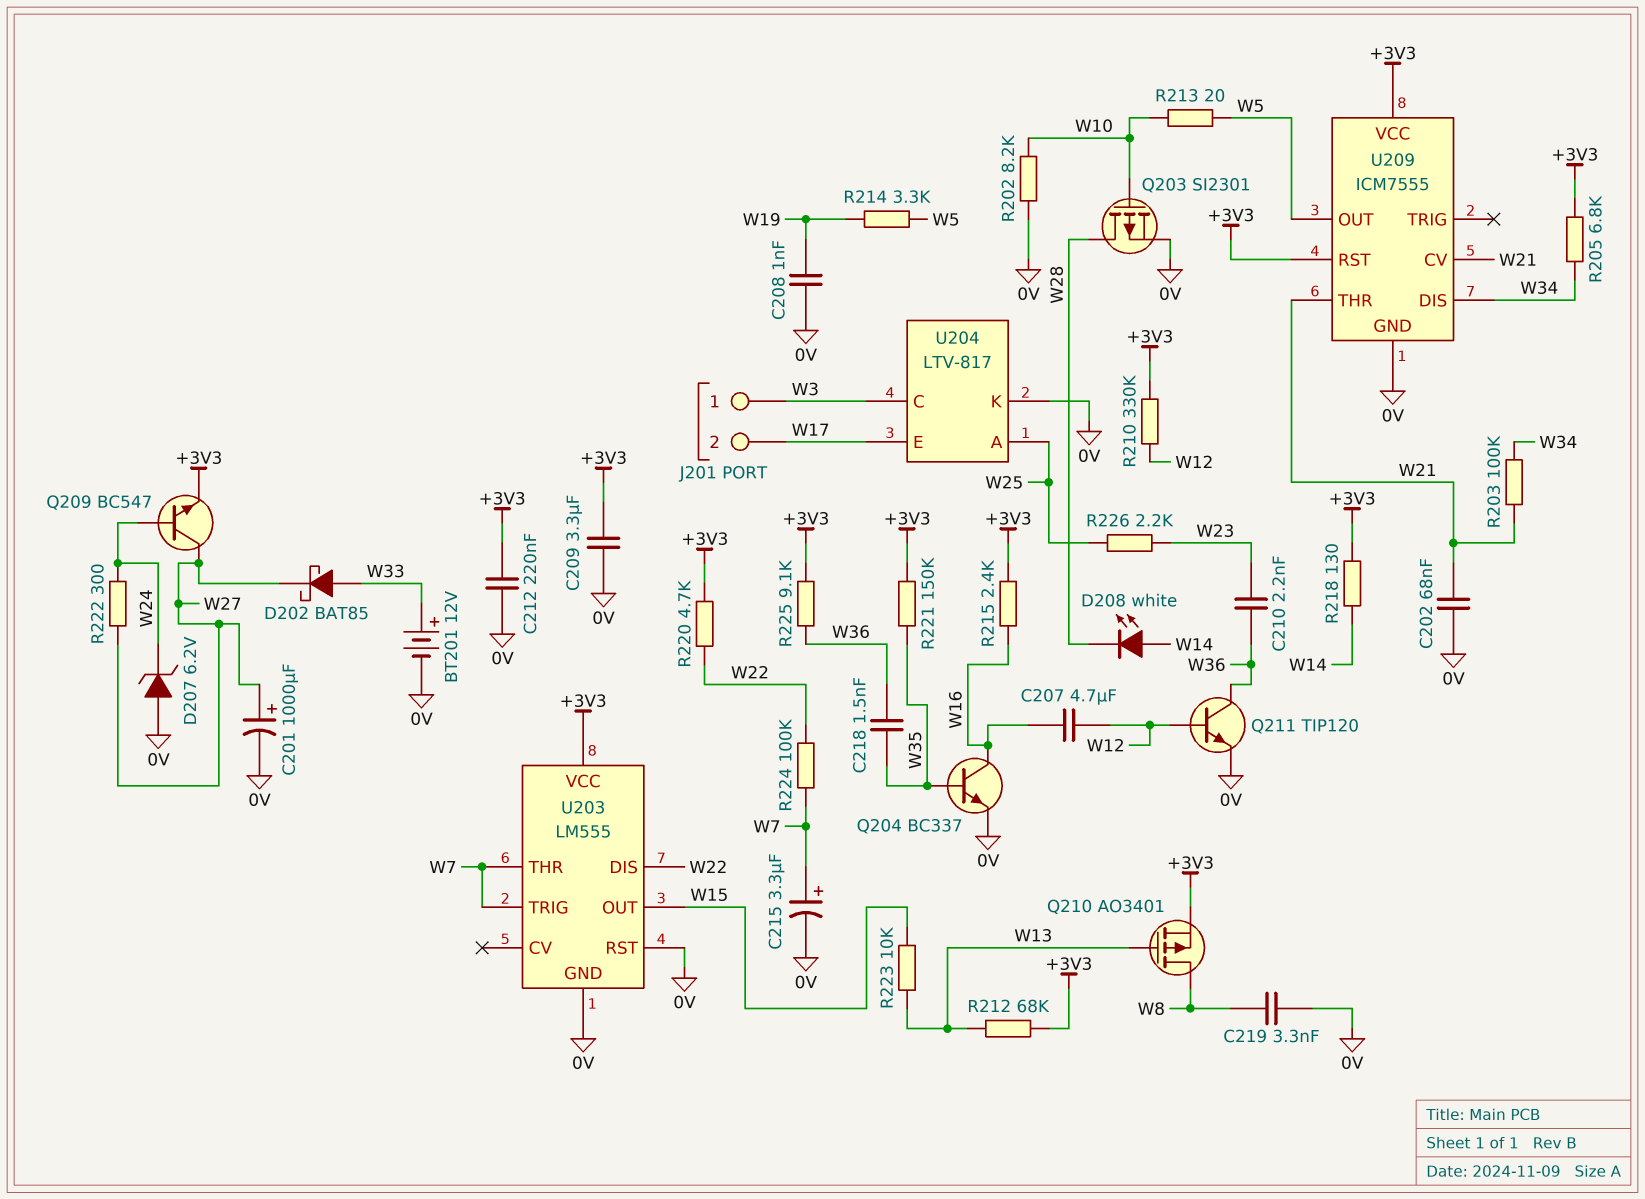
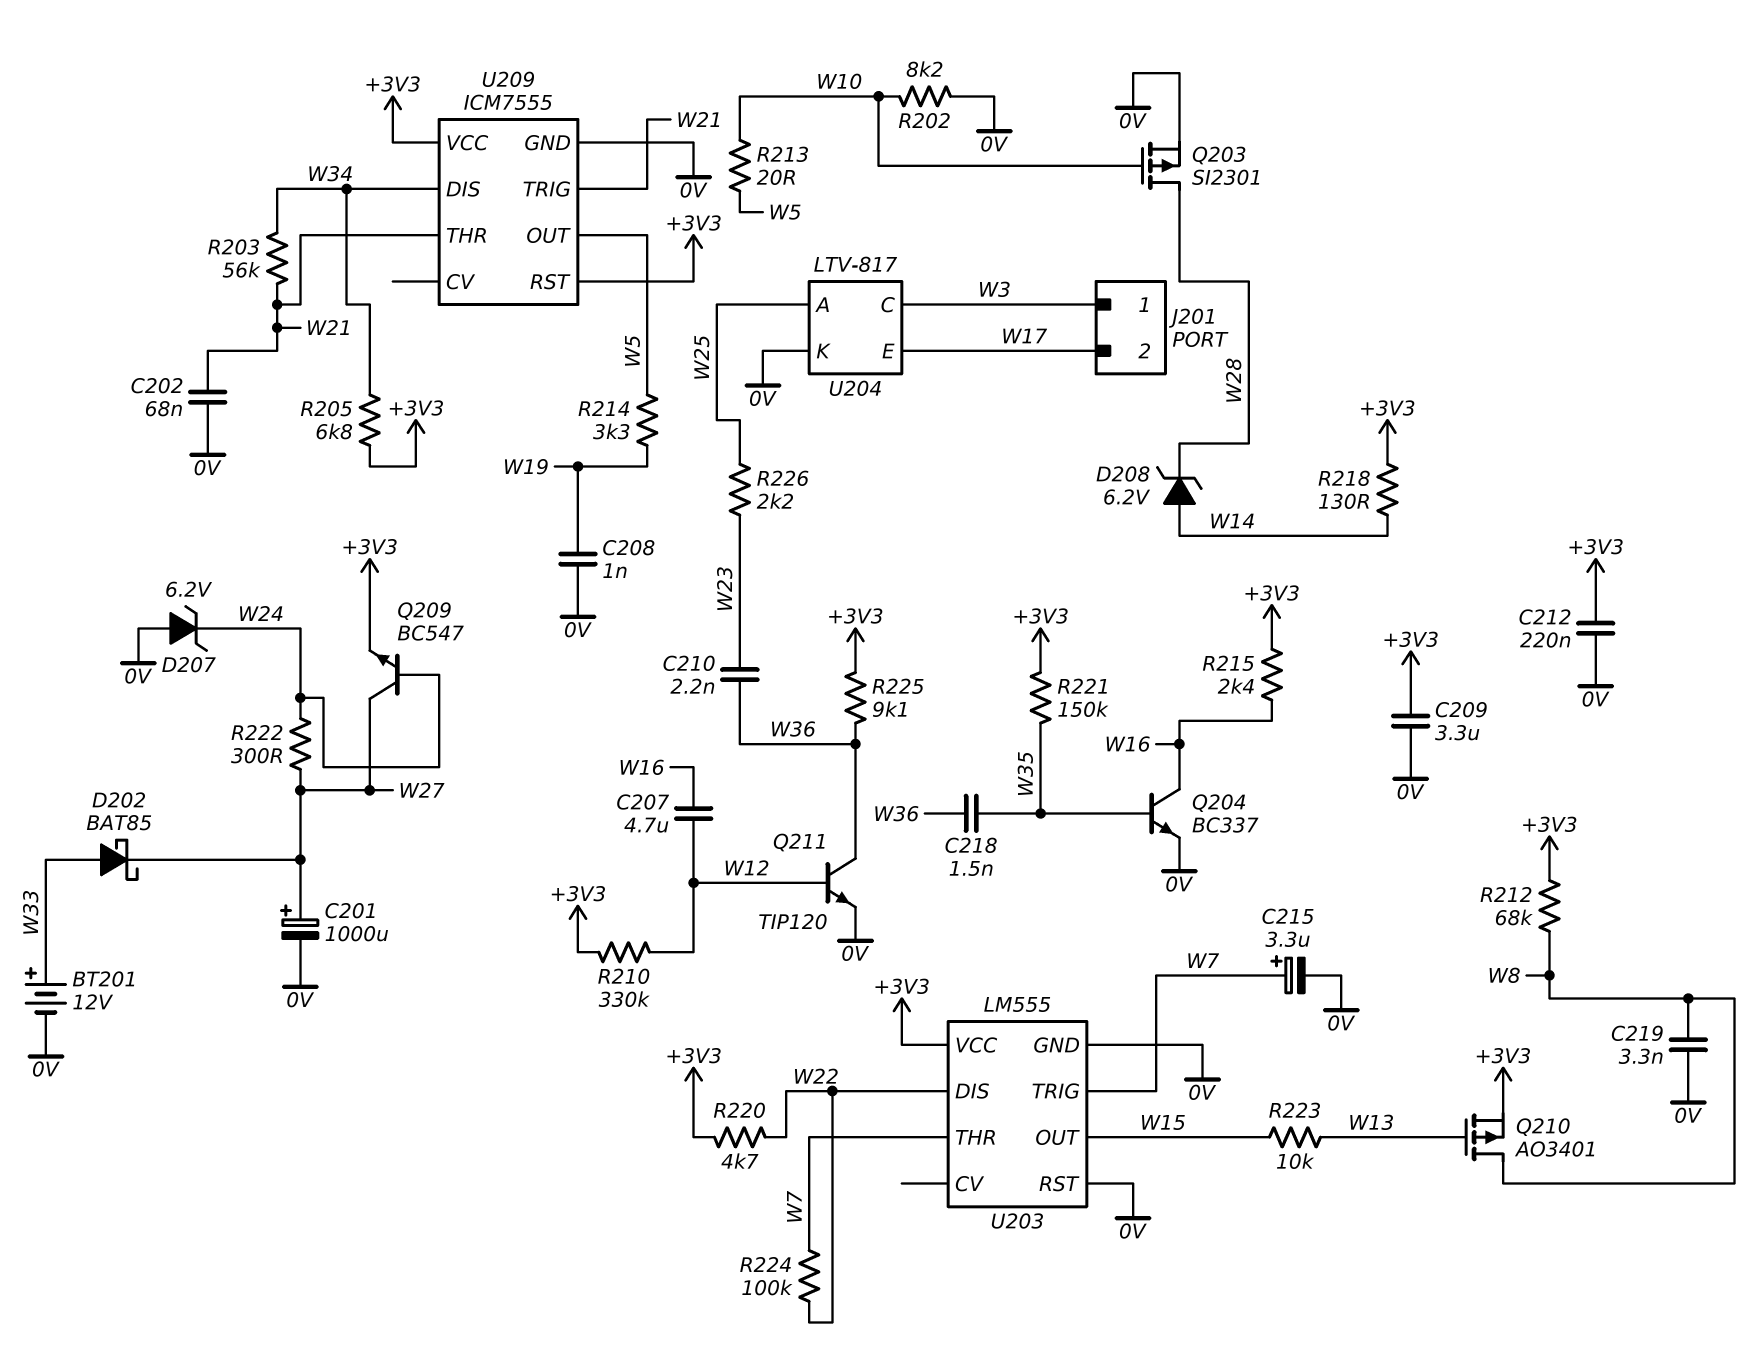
D208: LED white (A W14, K W28) -> zener 6.2V (A W14, K W28)
R203: 100k (W21, W34) -> 56k (W21, W34)
R212: 68k (+3V3, W13) -> 68k (+3V3, W8)
U209 pin CV: W21 -> none
U209 pin TRIG: none -> W21

